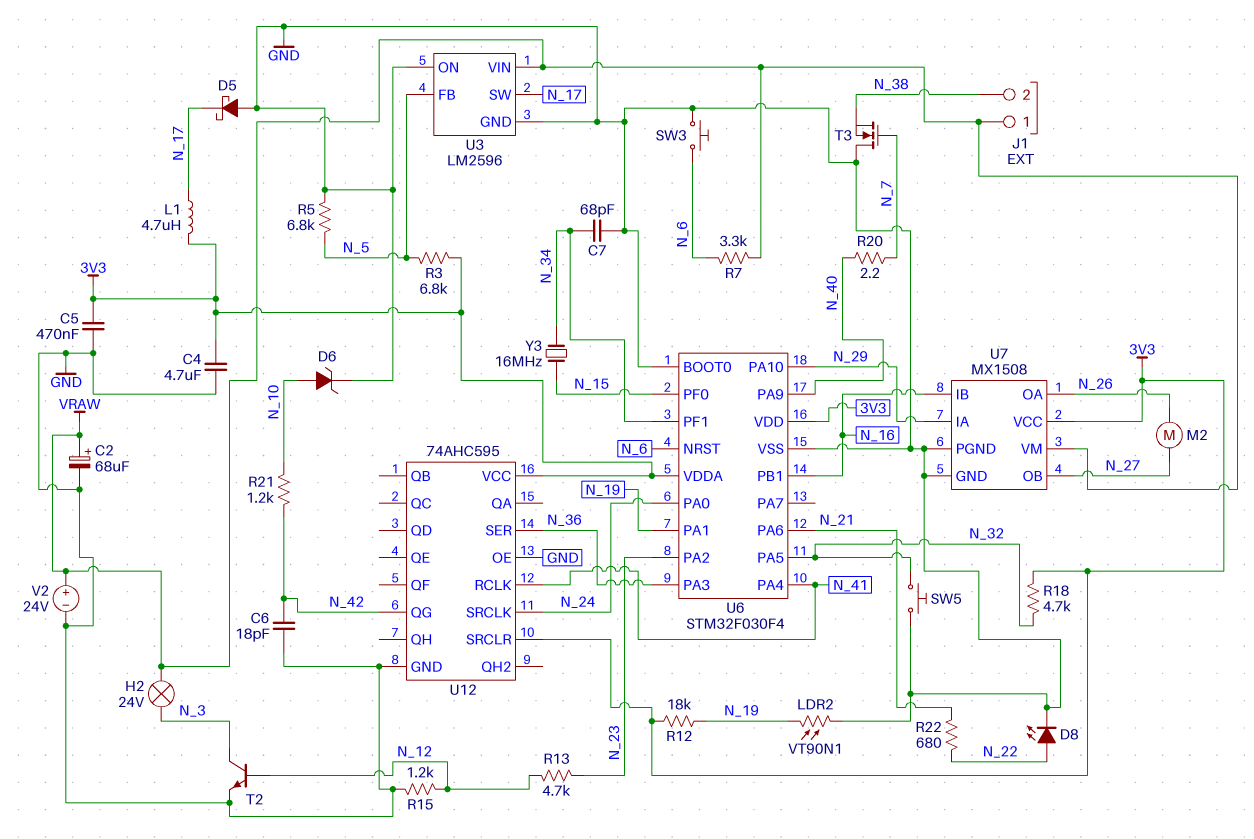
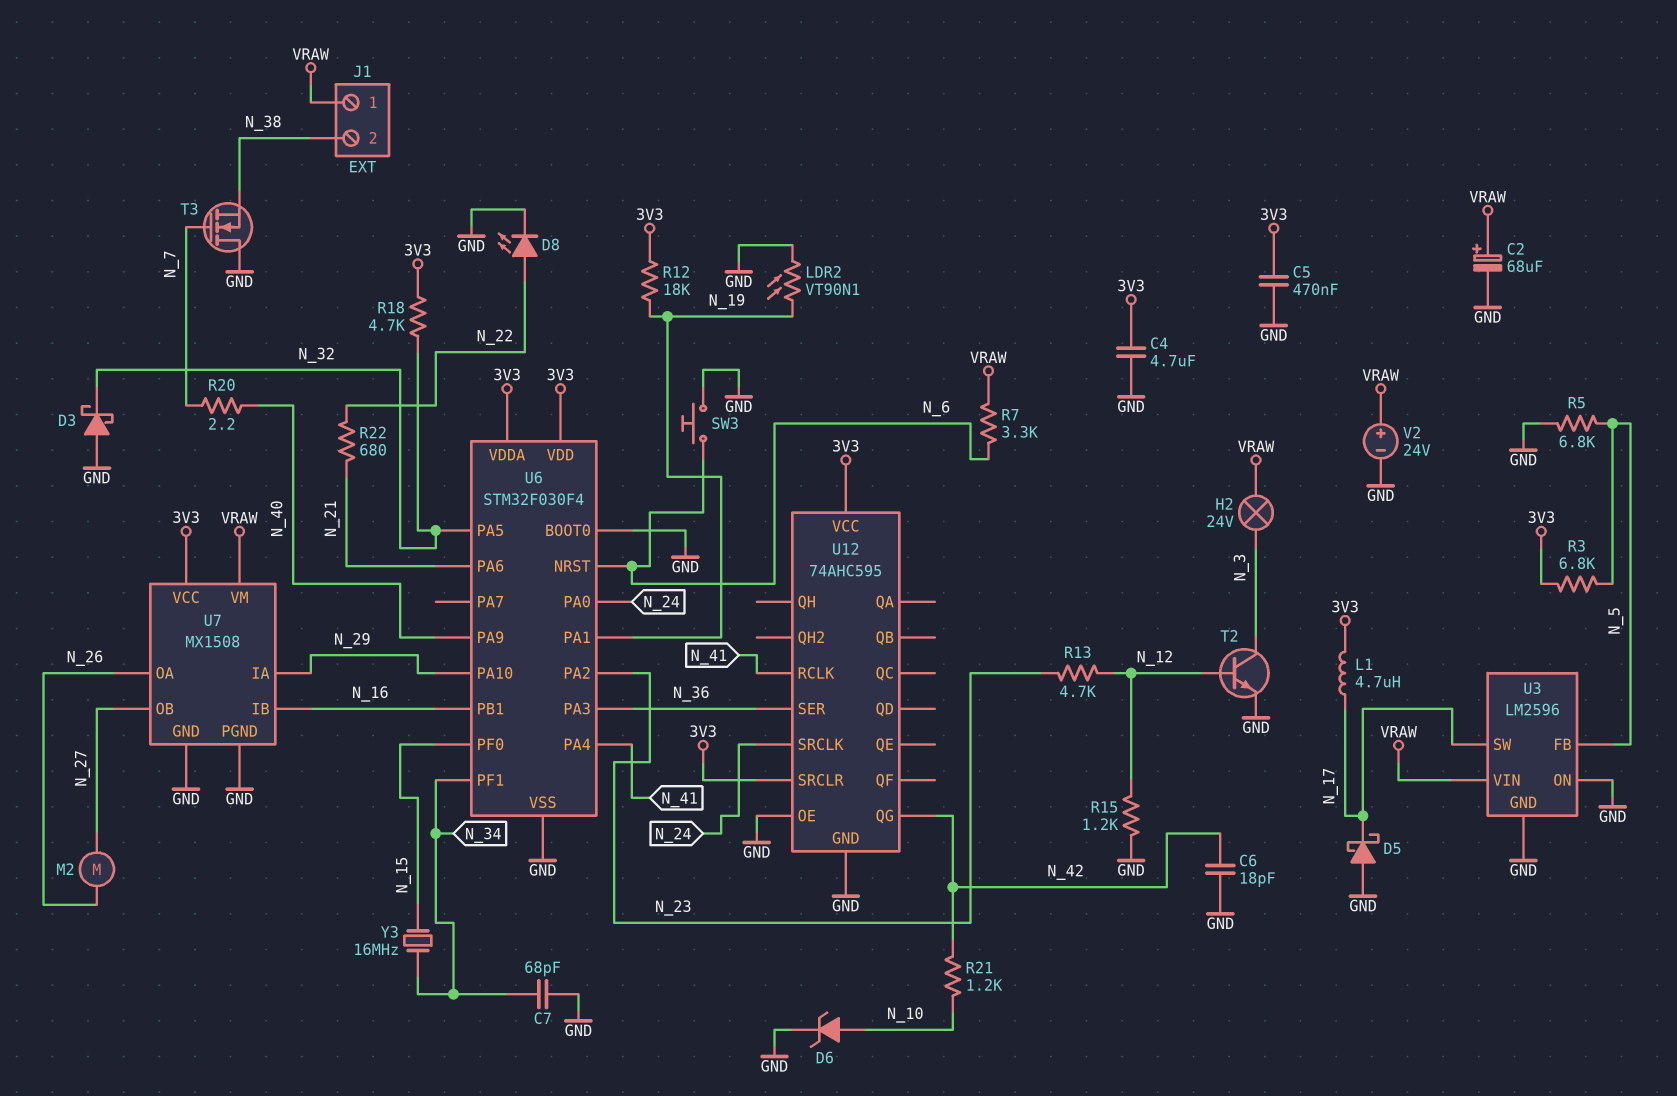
D3: none -> schottky (A GND, K N_32)
SW5: button (GND, N_32) -> none

